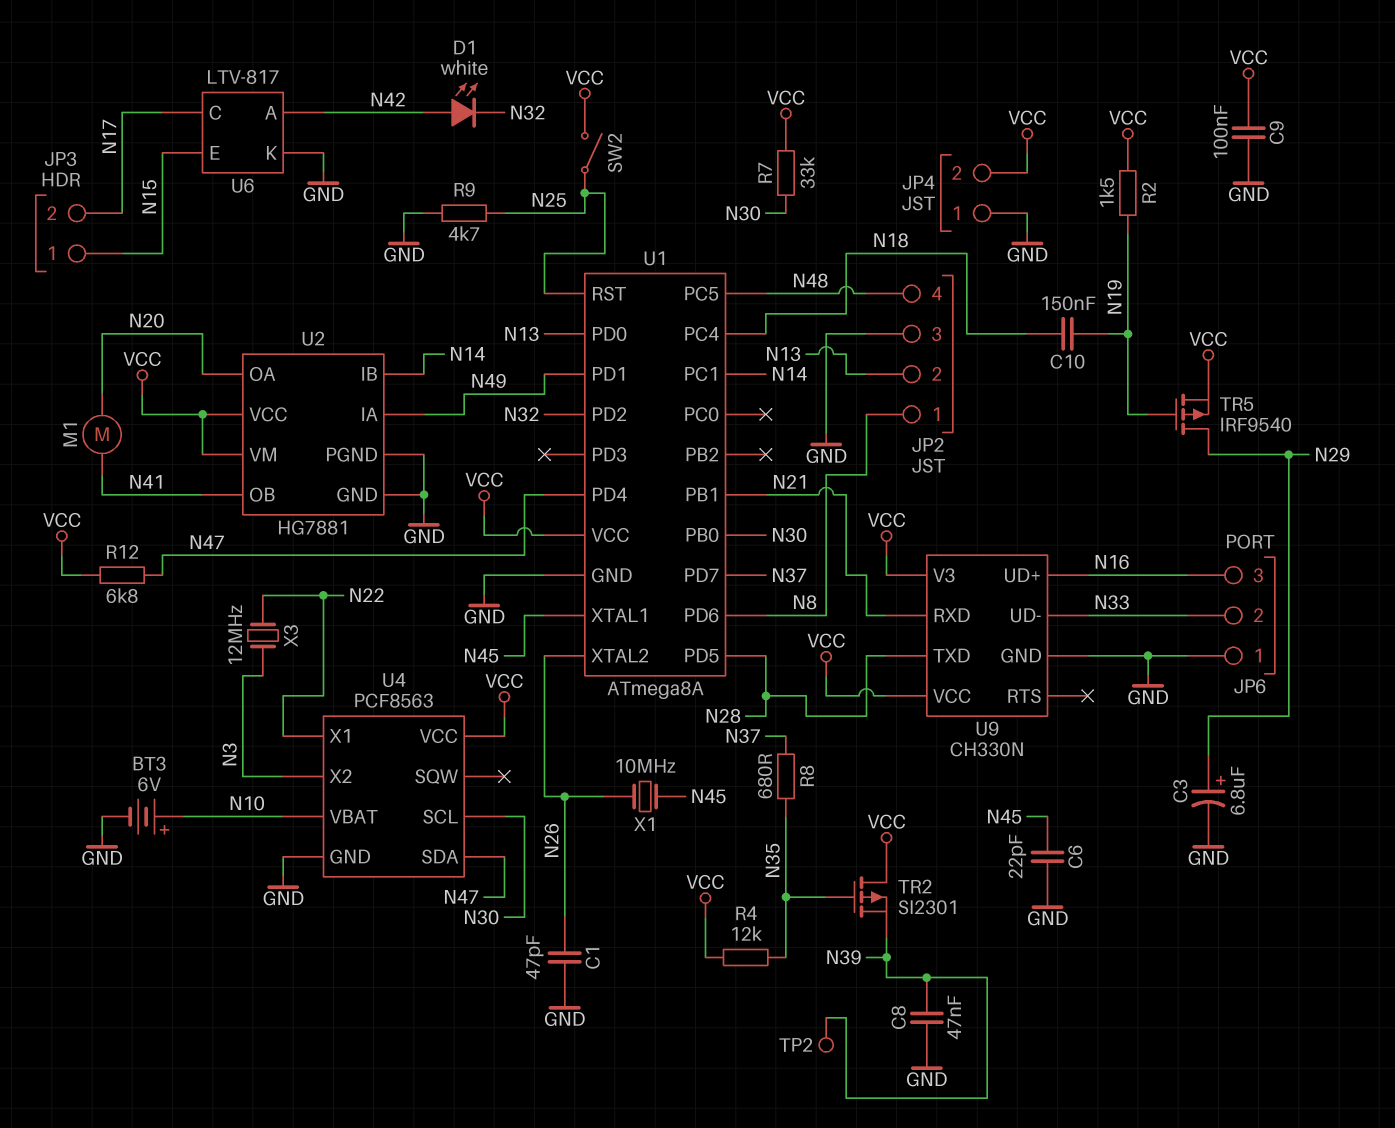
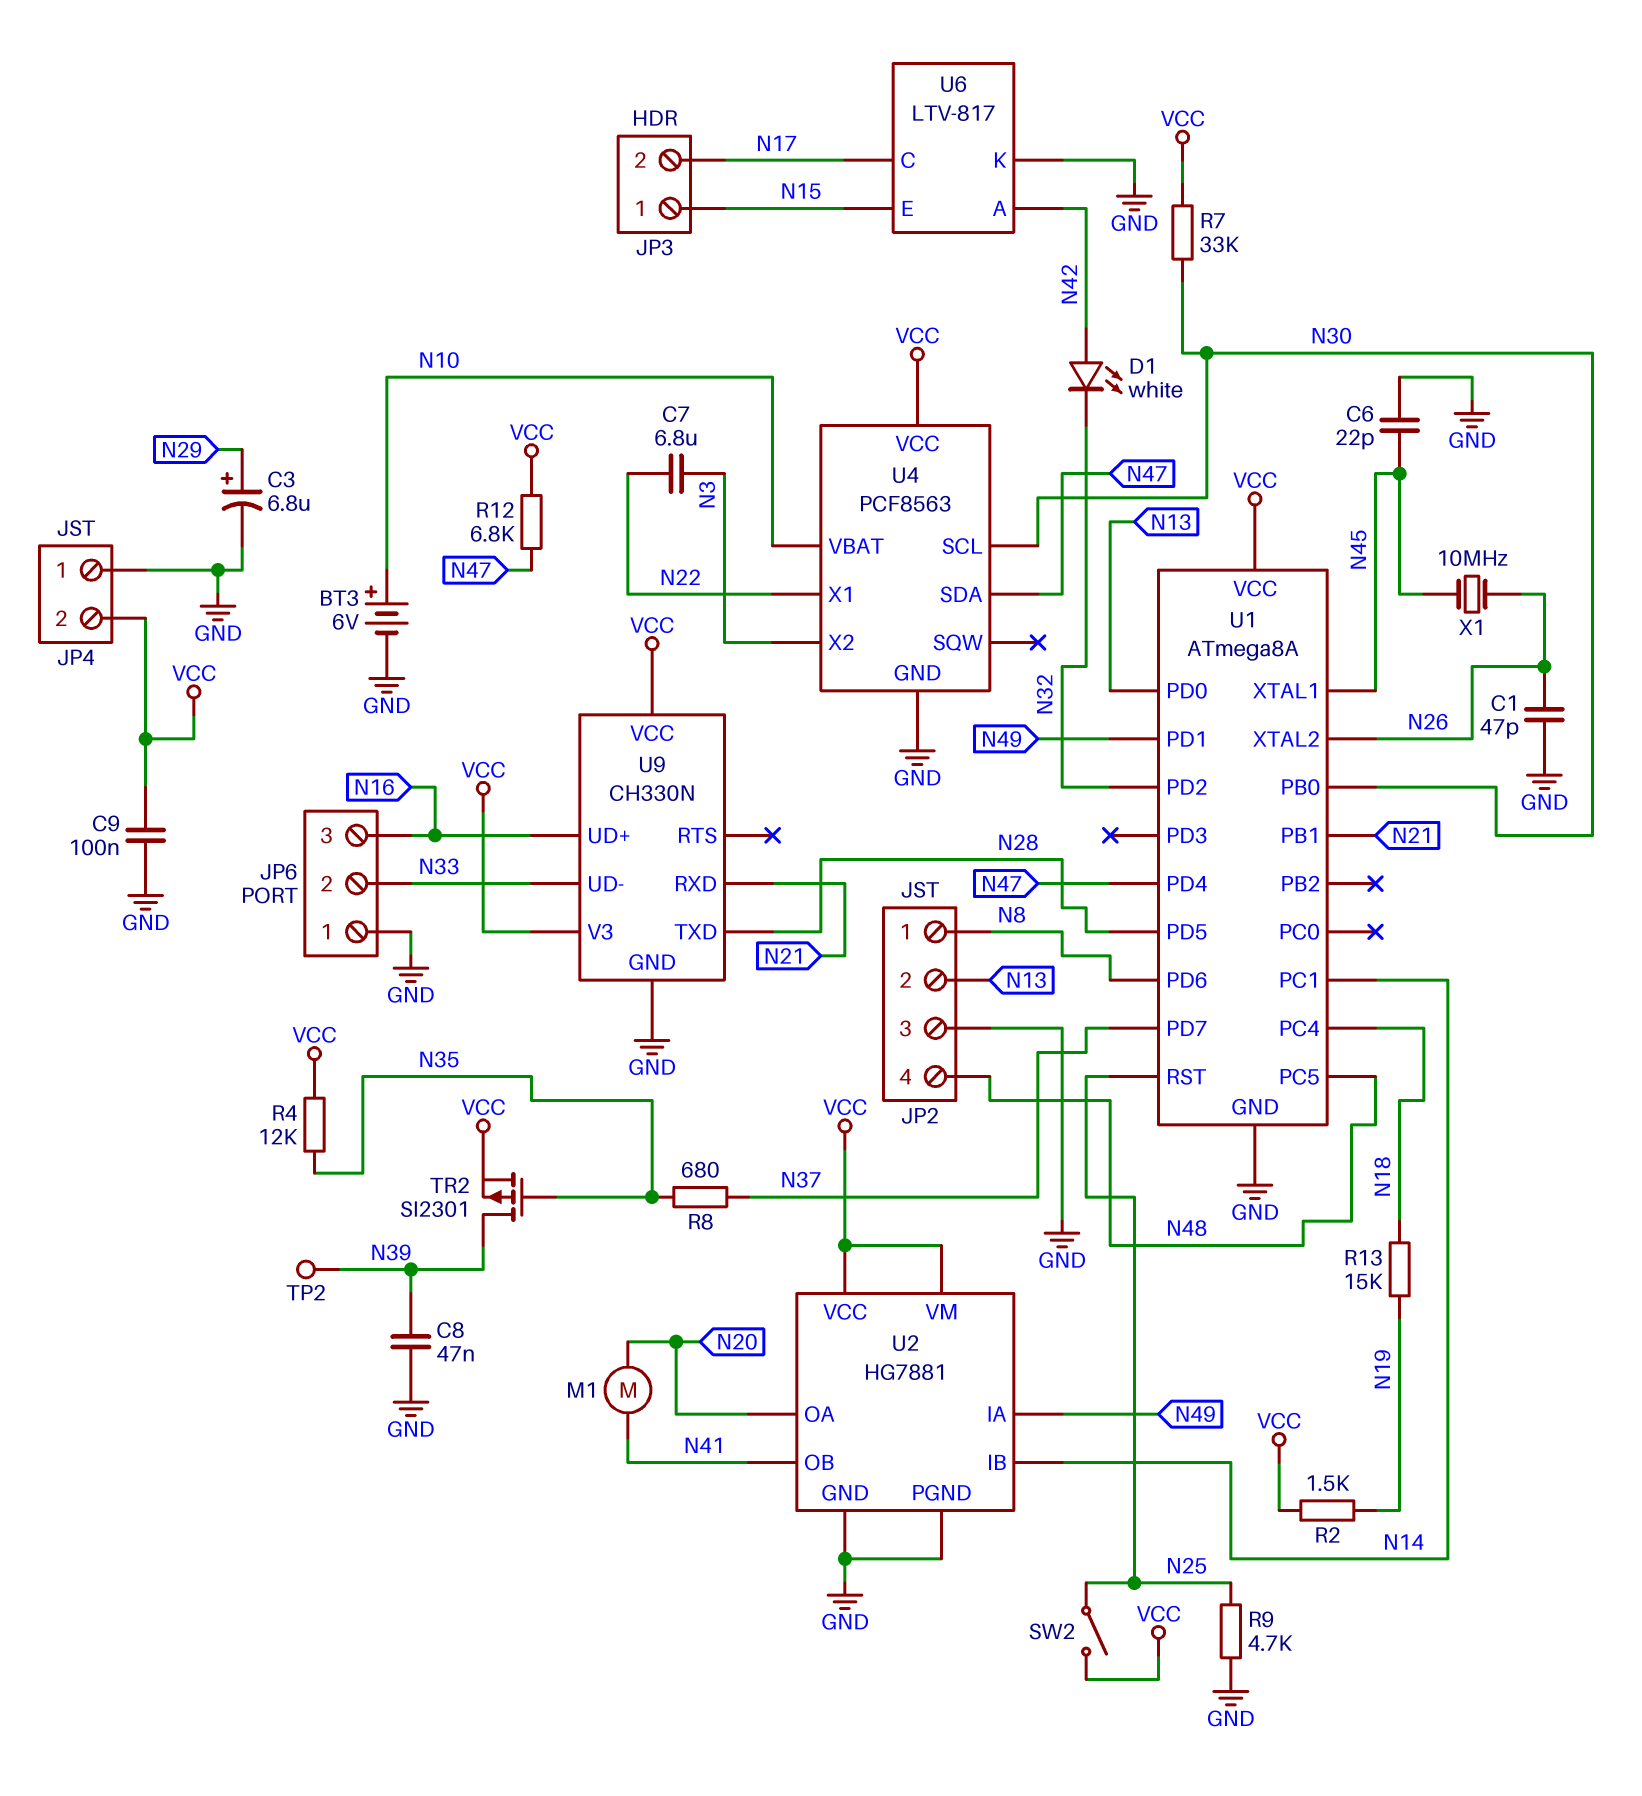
C7: none -> 6.8uF (N3, N22)
C10: 150nF (N18, N19) -> none
R13: none -> 15k (N18, N19)
TR2: PMOS SI2301 (G N35, D VCC, S N39) -> PMOS SI2301 (G N35, D N39, S VCC)
TR5: PMOS IRF9540 (G N19, D N29, S VCC) -> none
X3: 12MHz (N3, N22) -> none

